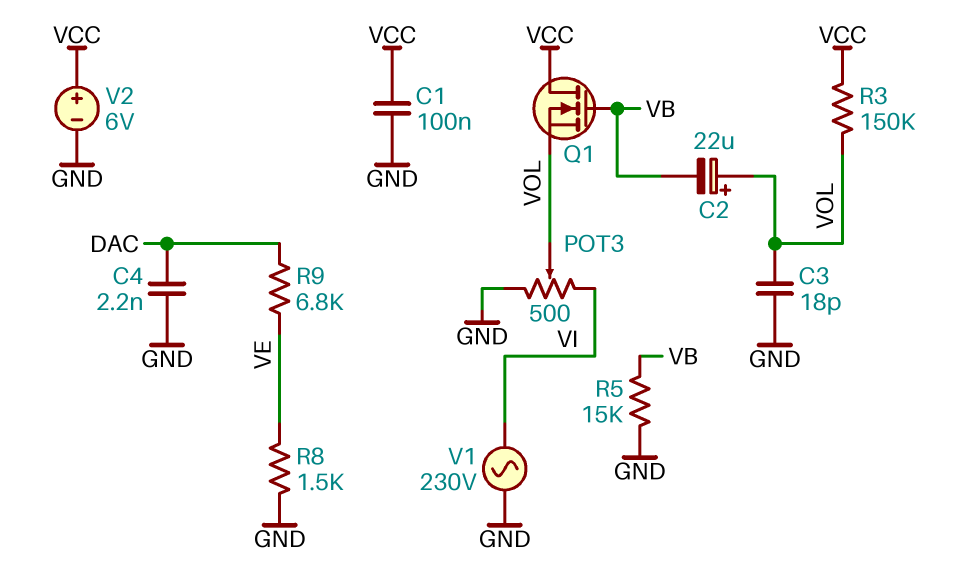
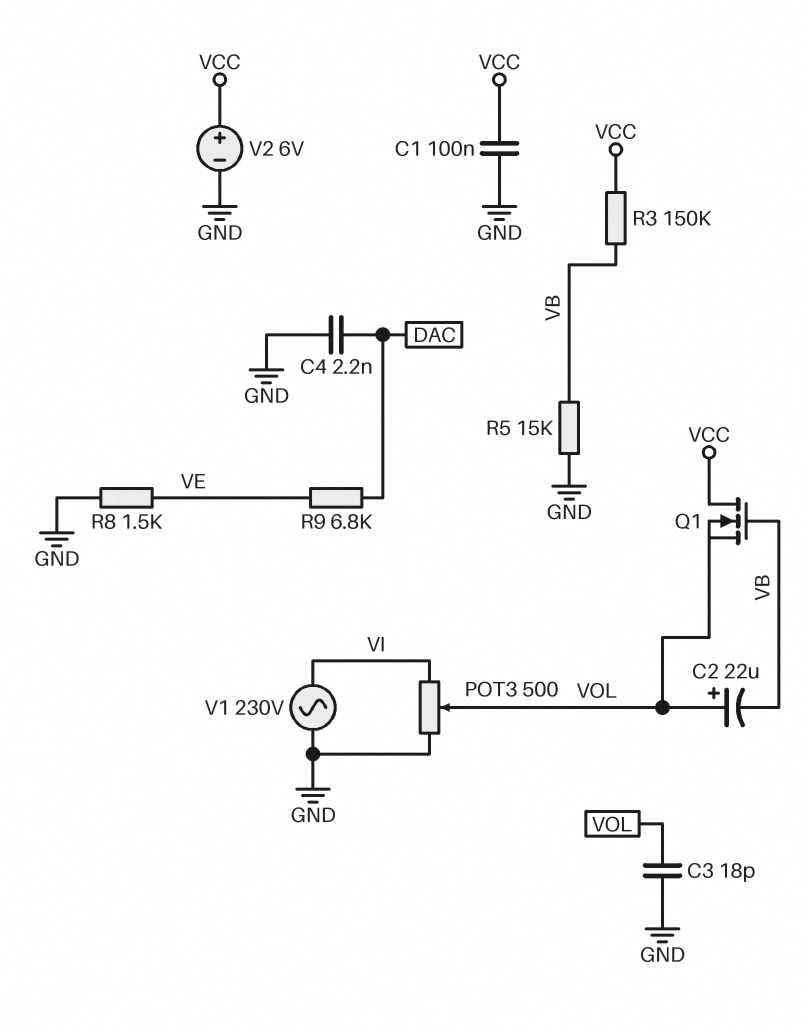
R3: 150k (VCC, VOL) -> 150k (VB, VCC)

